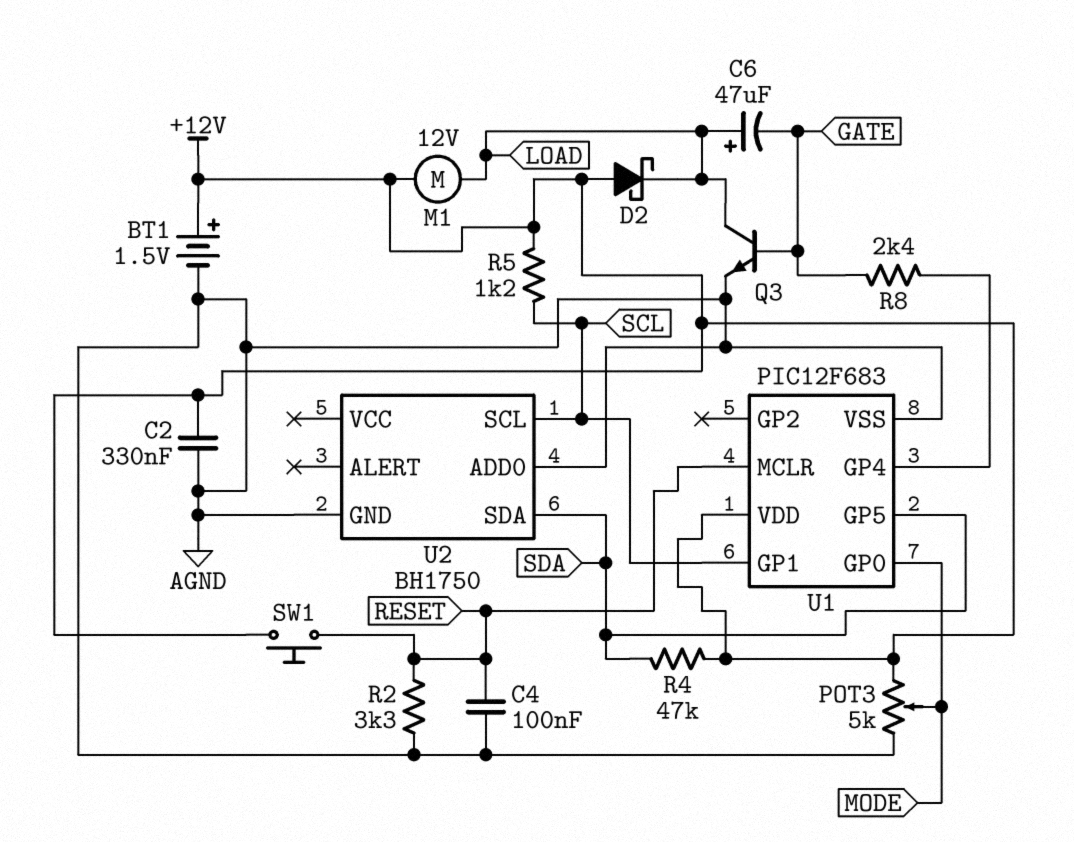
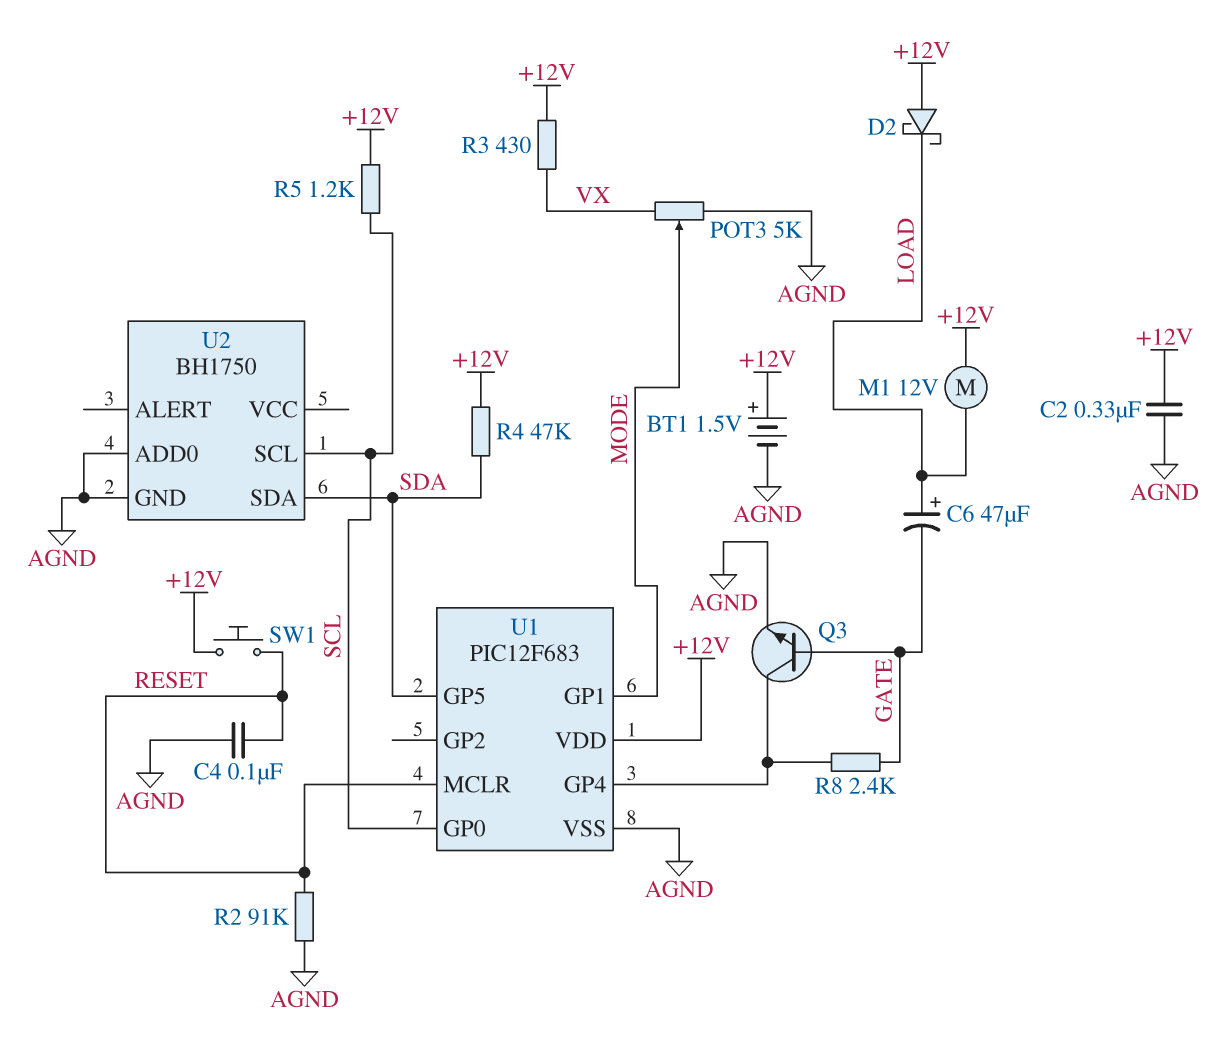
POT3: 5k (+12V, AGND, wiper MODE) -> 5k (AGND, VX, wiper MODE)
Q3: NPN (B GATE, C LOAD, E AGND) -> NPN (B GATE, C U1/GP4, E AGND)
R2: 3.3k (AGND, RESET) -> 91k (AGND, RESET)
R3: none -> 430 (+12V, VX)
U1 pin GP0: MODE -> SCL
U1 pin GP1: SCL -> MODE

